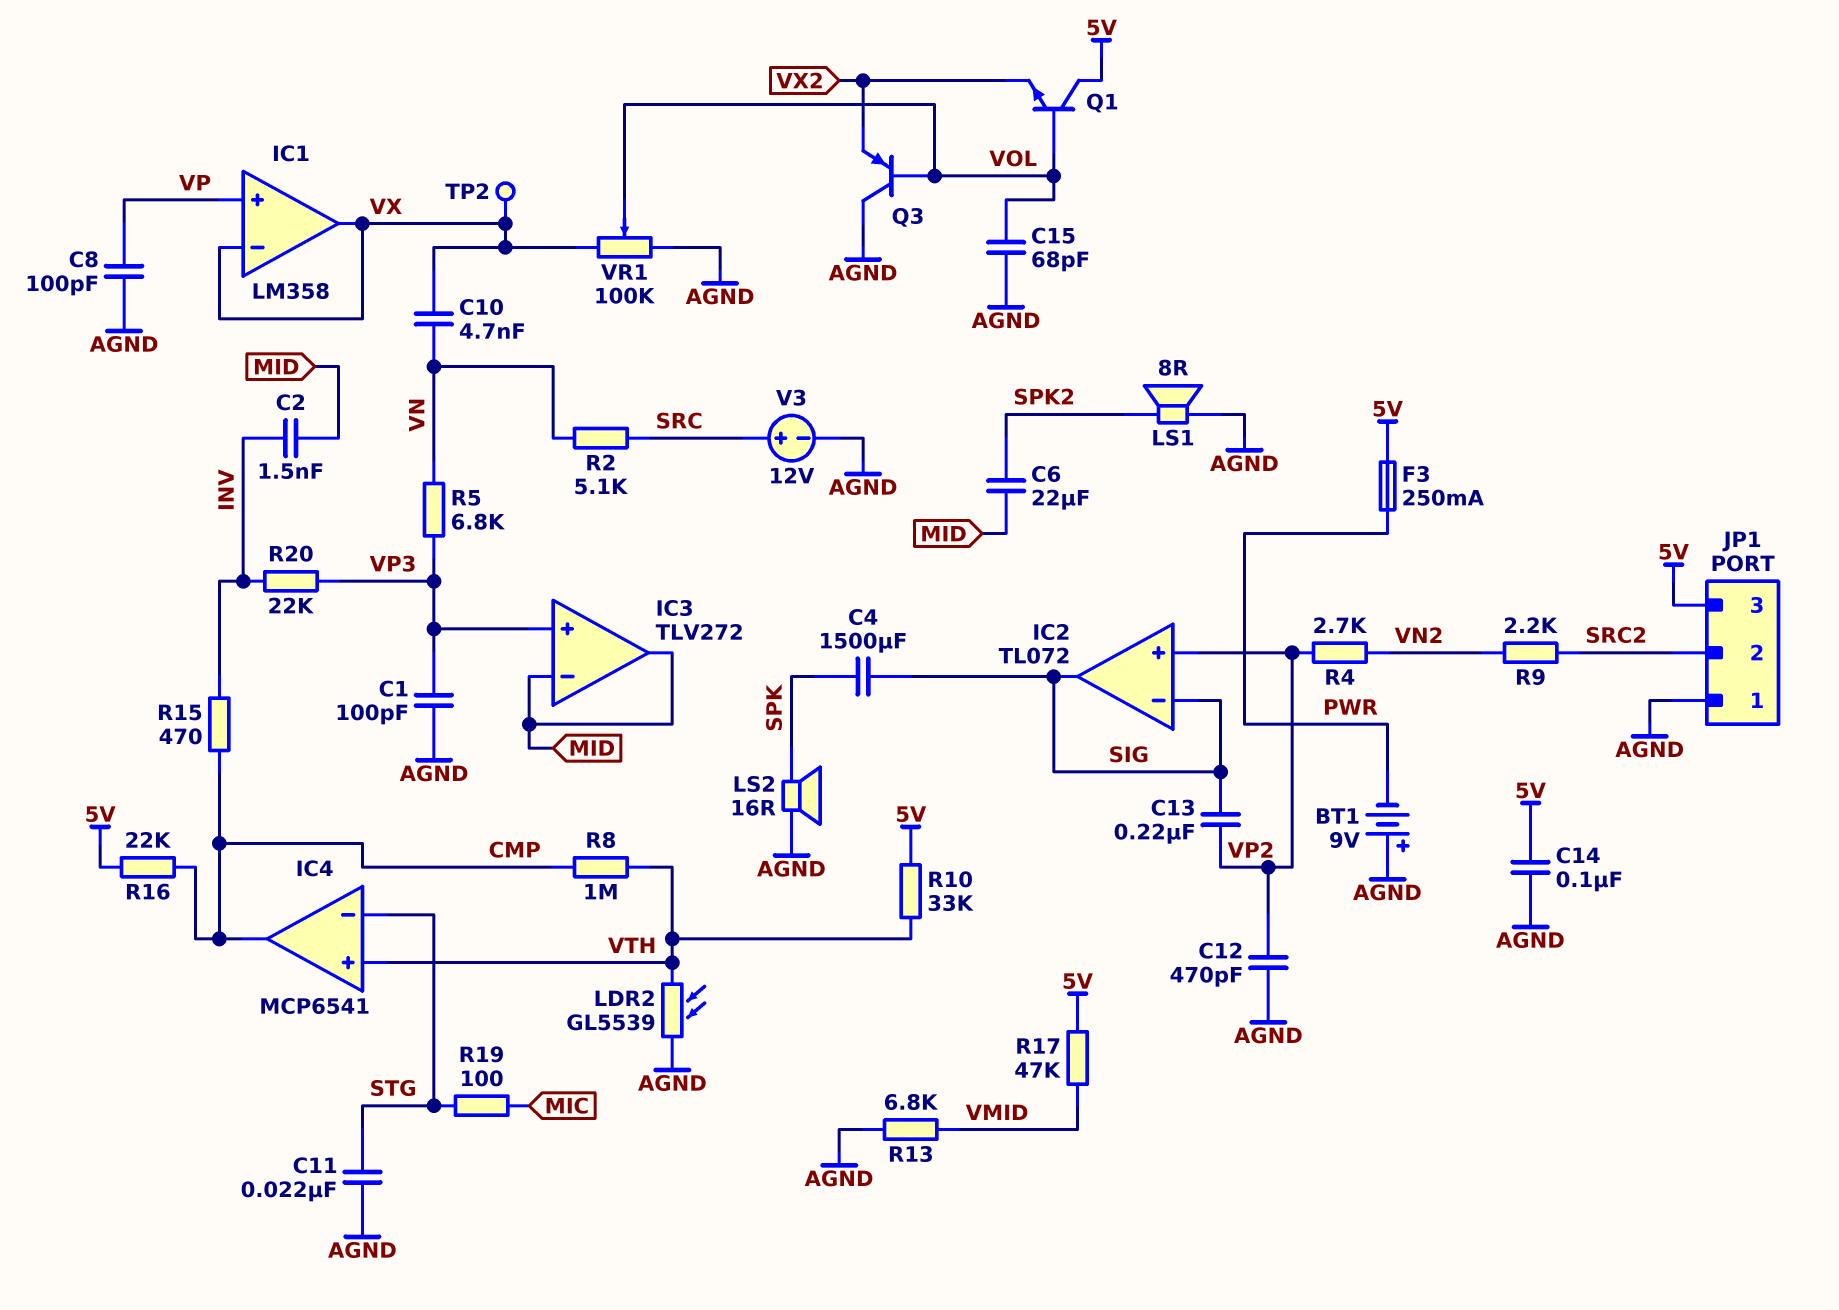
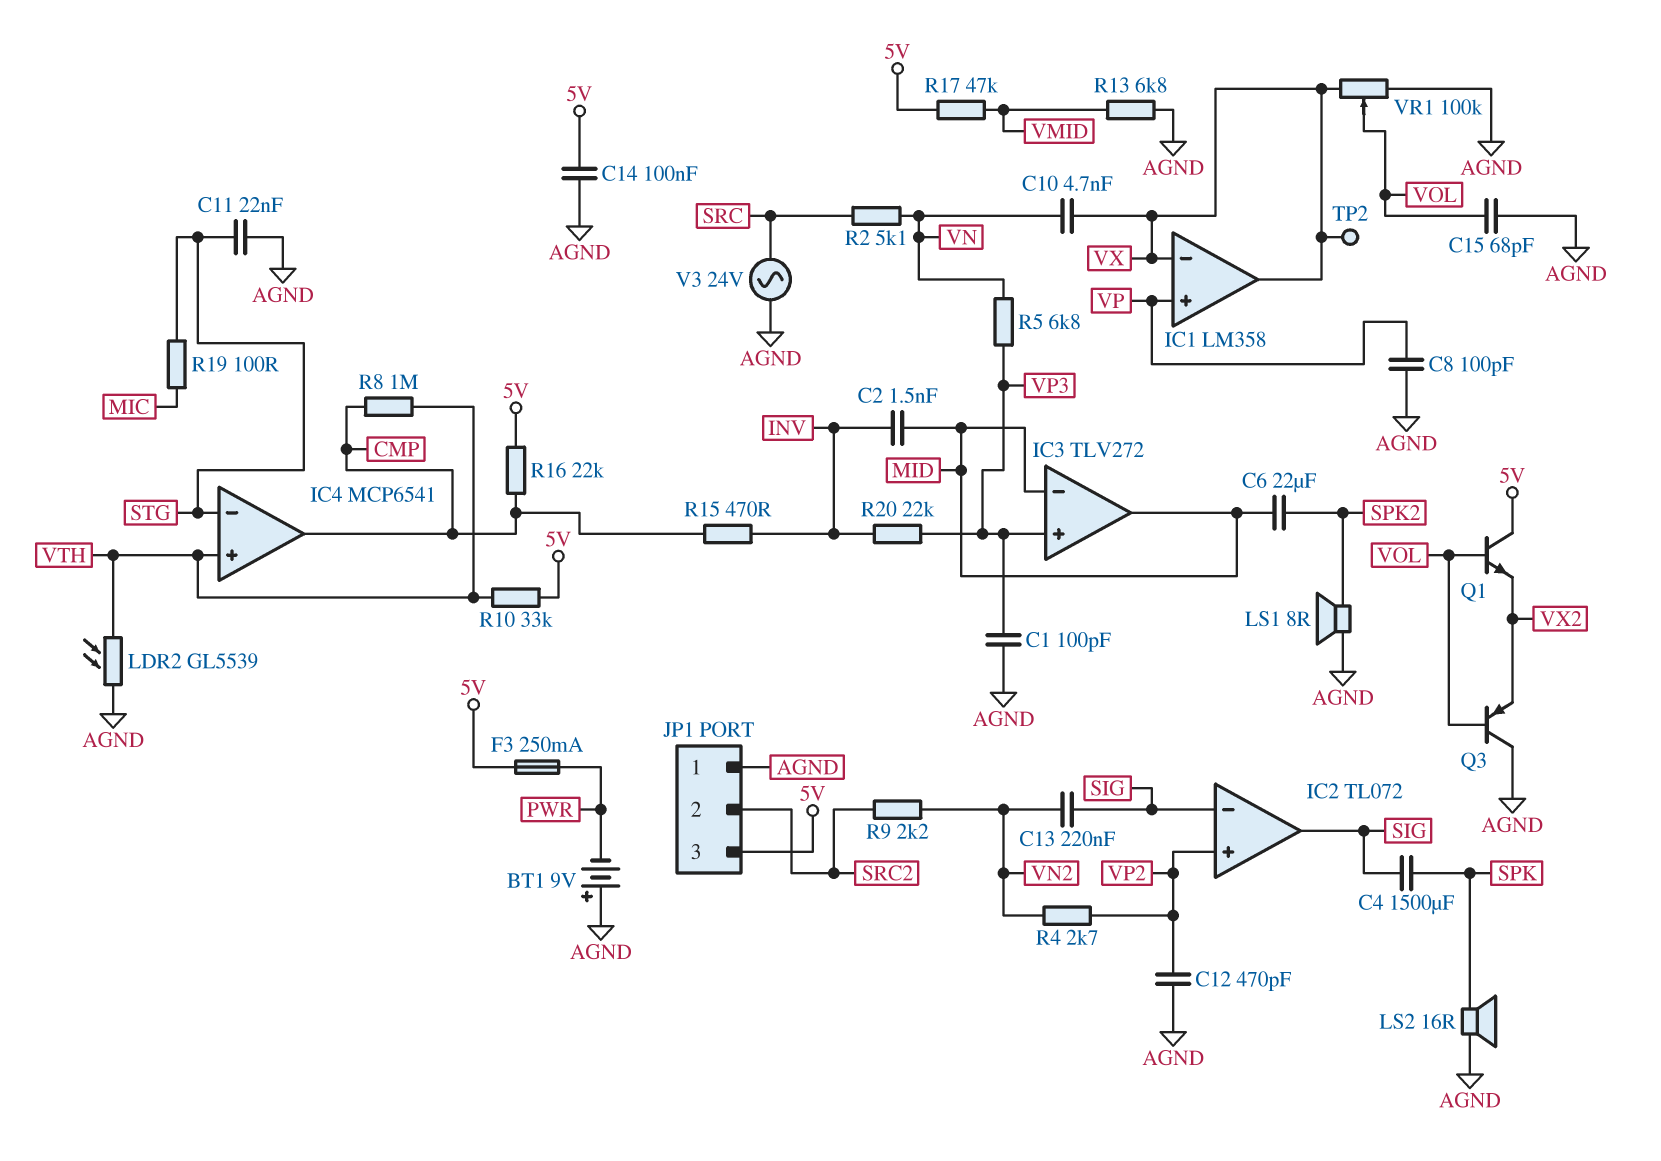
C13: 220nF (SIG, VP2) -> 220nF (SIG, VN2)
V3: 12V (plus SRC, minus AGND) -> AC 24V (AGND, SRC)

